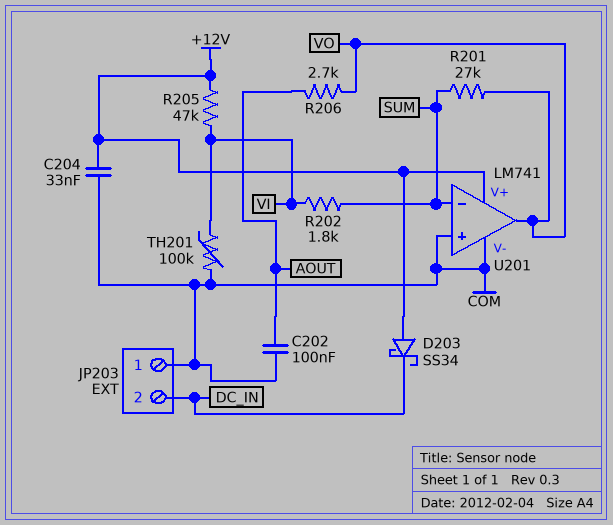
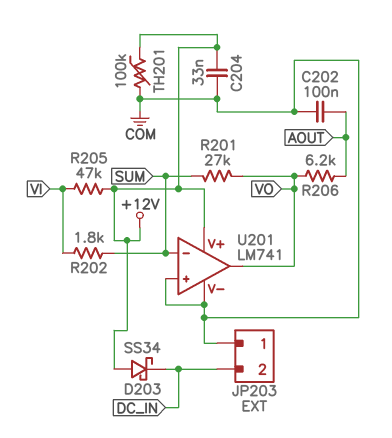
R206: 2.7k (AOUT, VO) -> 6.2k (AOUT, VO)
TH201: 100k (COM, VI) -> 100k (+12V, COM)

